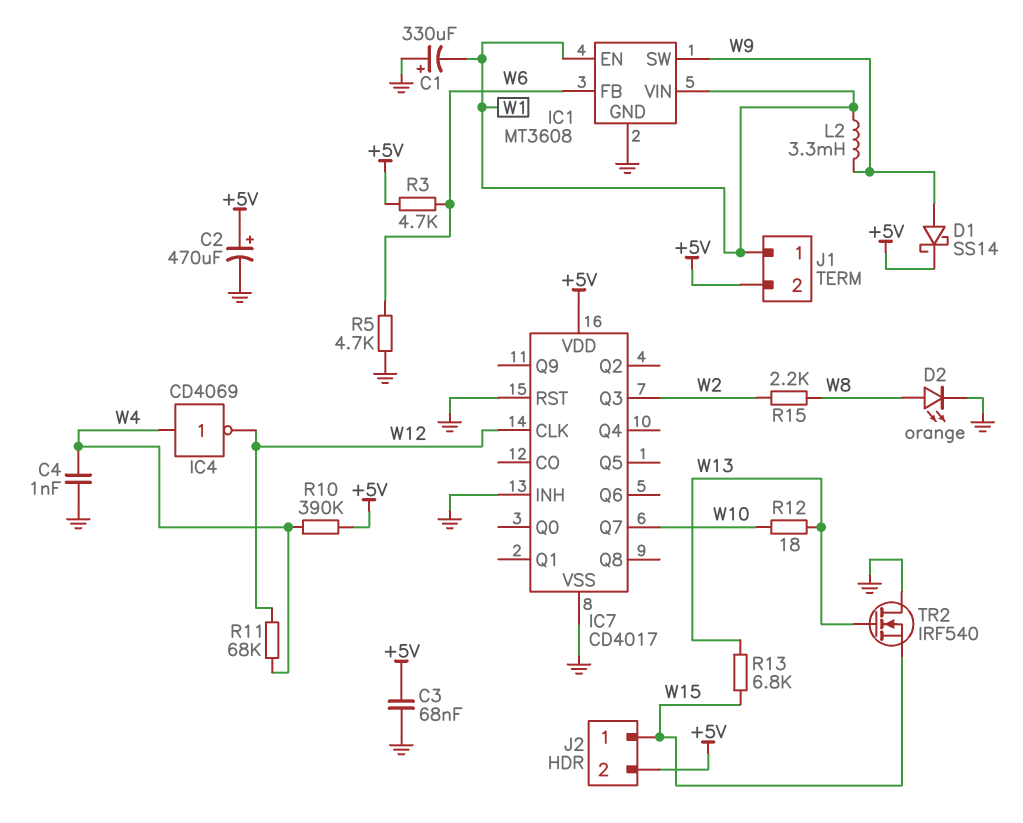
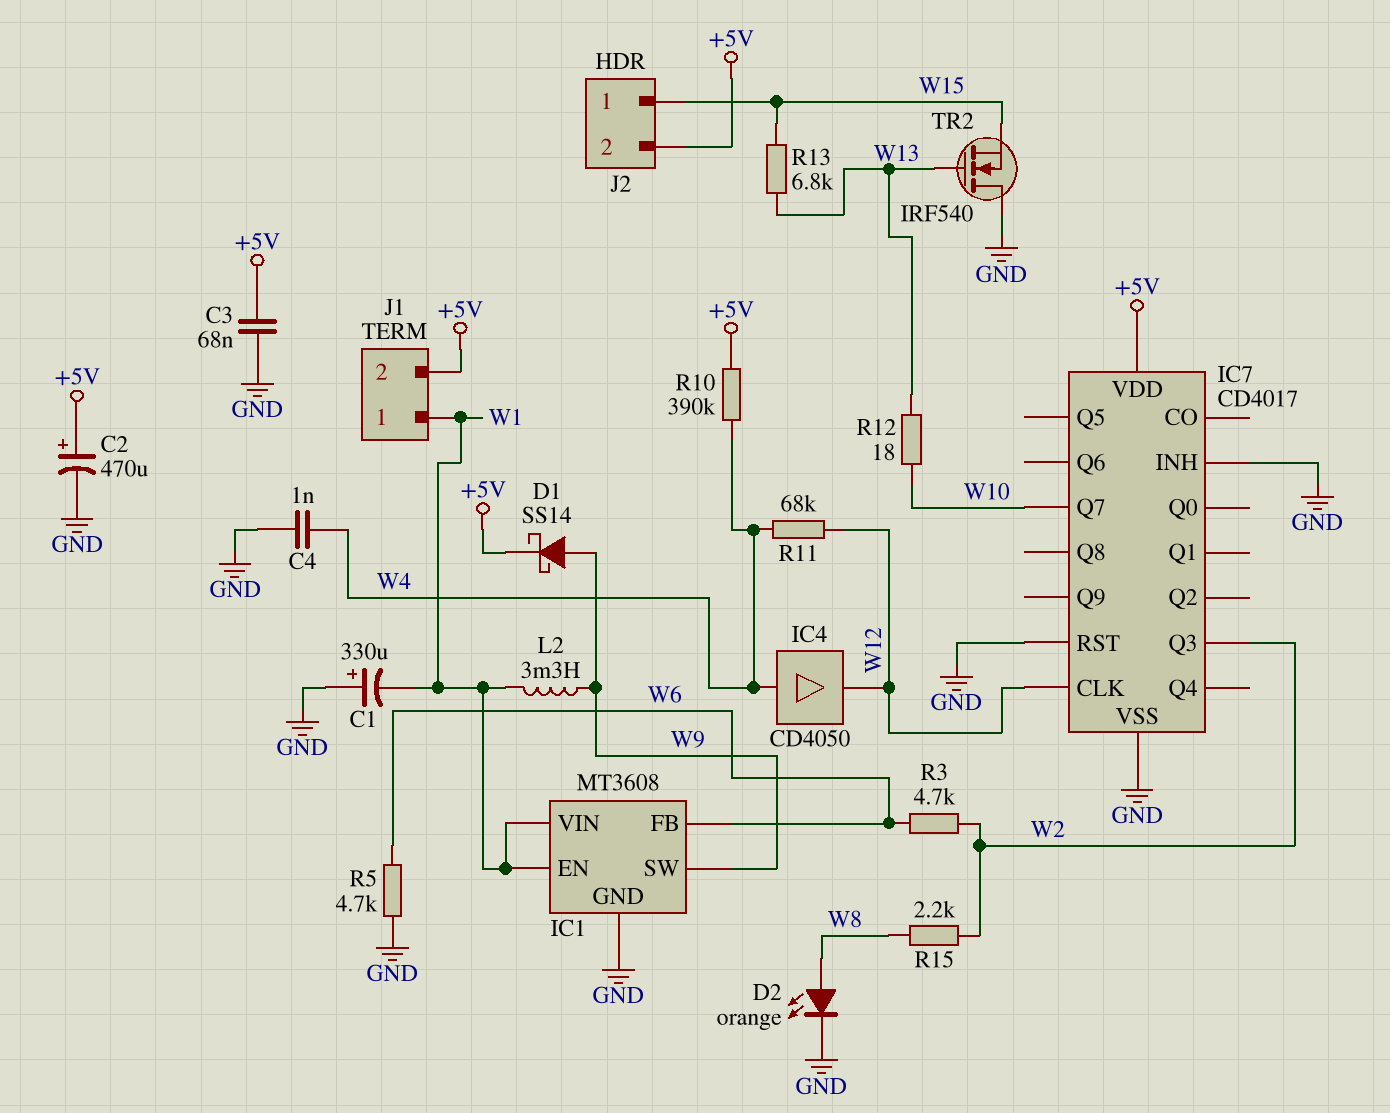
IC4: NOT CD4069 (in W4, out W12) -> buffer CD4050 (in W4, out W12)
R3: 4.7k (+5V, W6) -> 4.7k (W2, W6)

